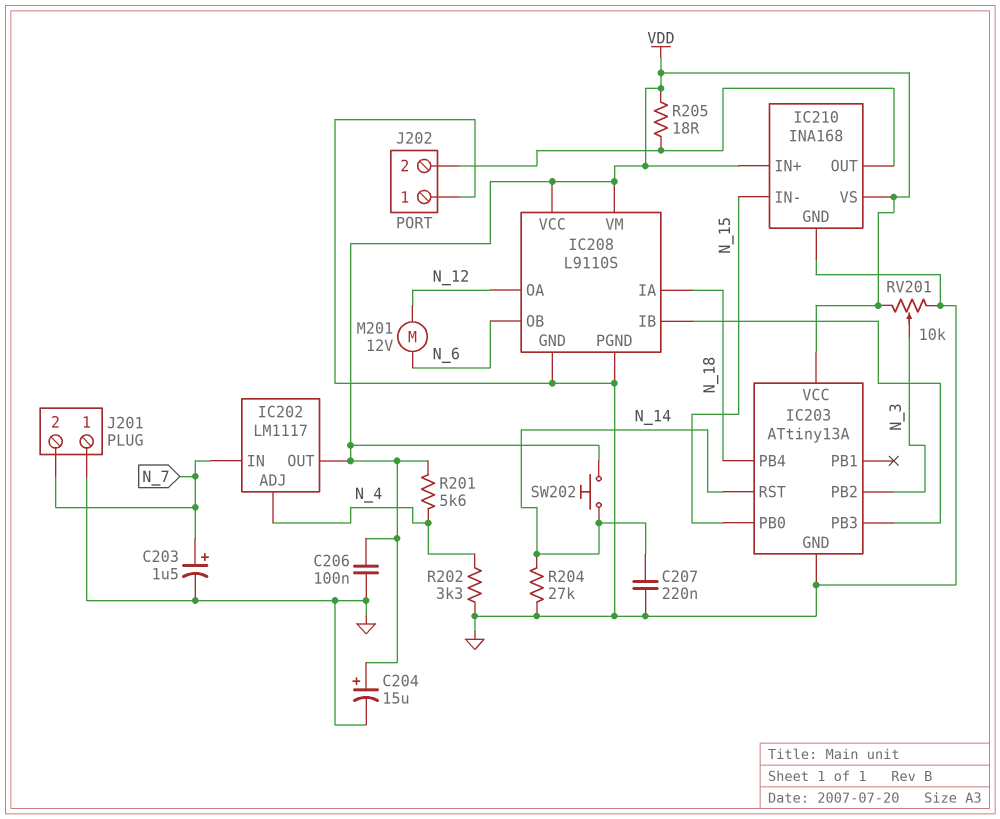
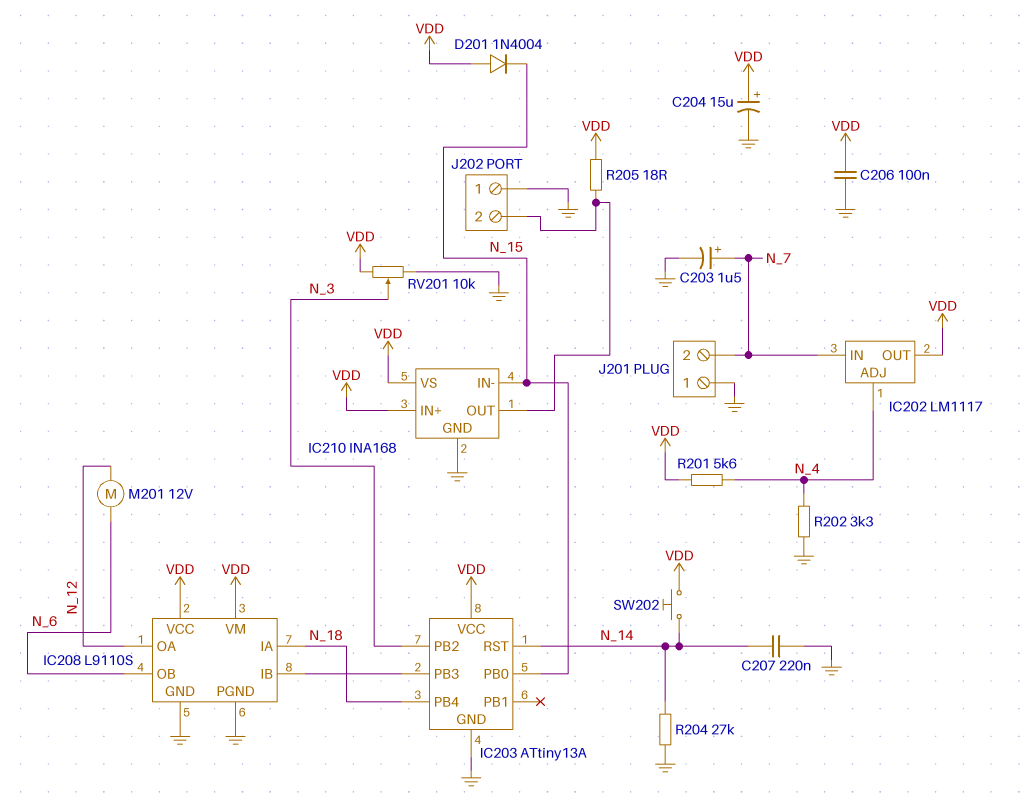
D201: none -> diode 1N4004 (A VDD, K N_15)

